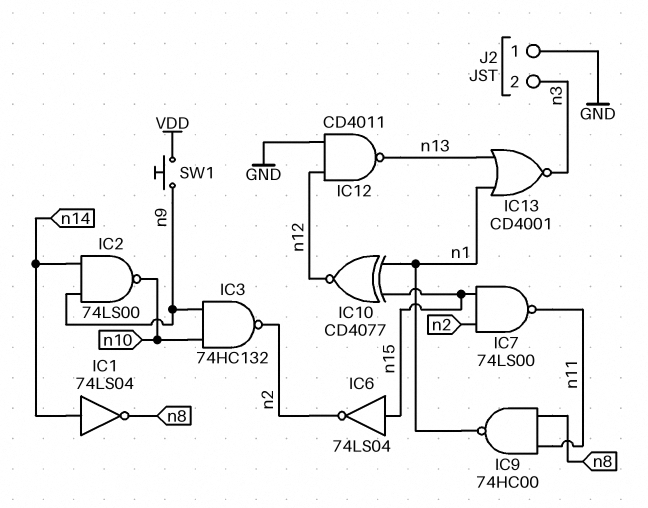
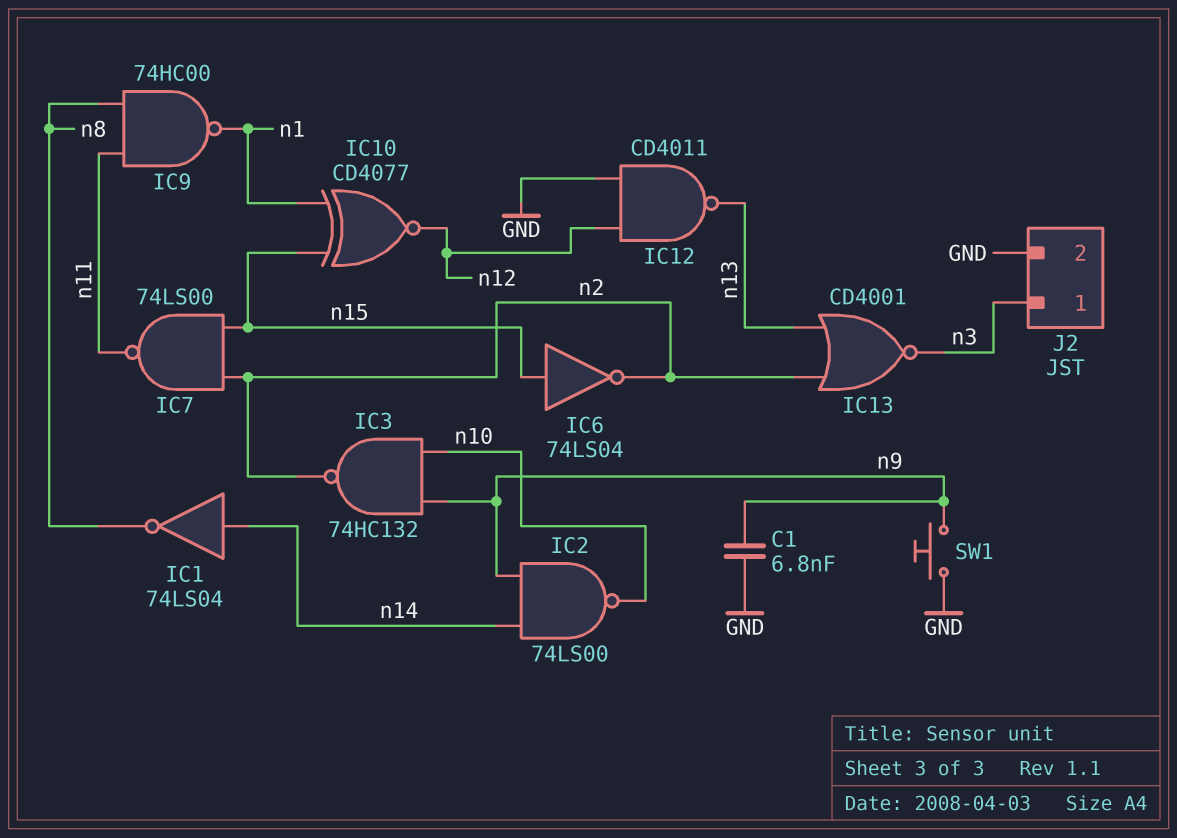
C1: none -> 6.8nF (GND, n9)
IC13: NOR CD4001 (in n1, in n13, out n3) -> NOR CD4001 (in n2, in n13, out n3)
J2 pin 1: GND -> n3
J2 pin 2: n3 -> GND
SW1: button (VDD, n9) -> button (GND, n9)

